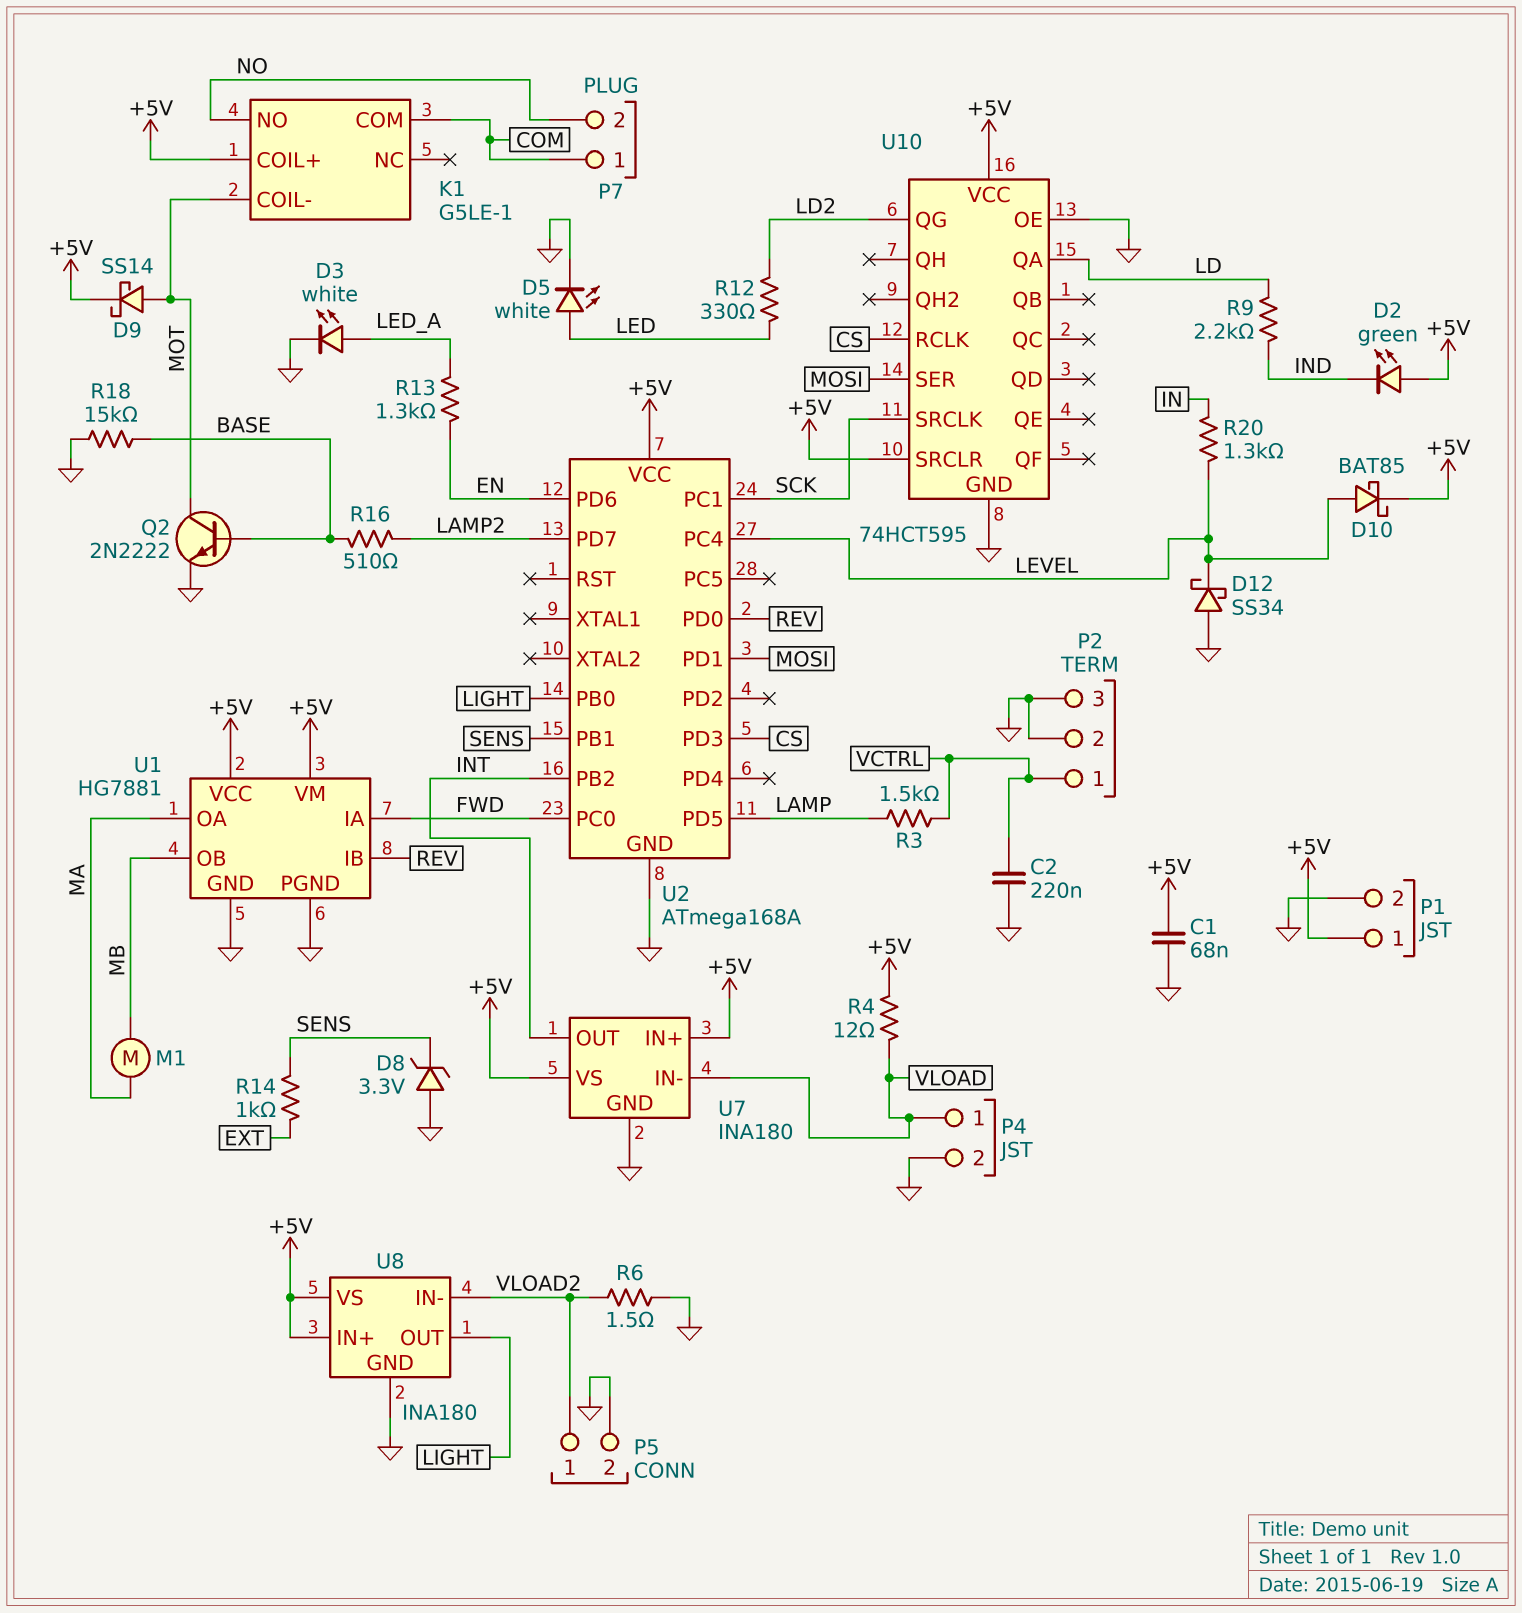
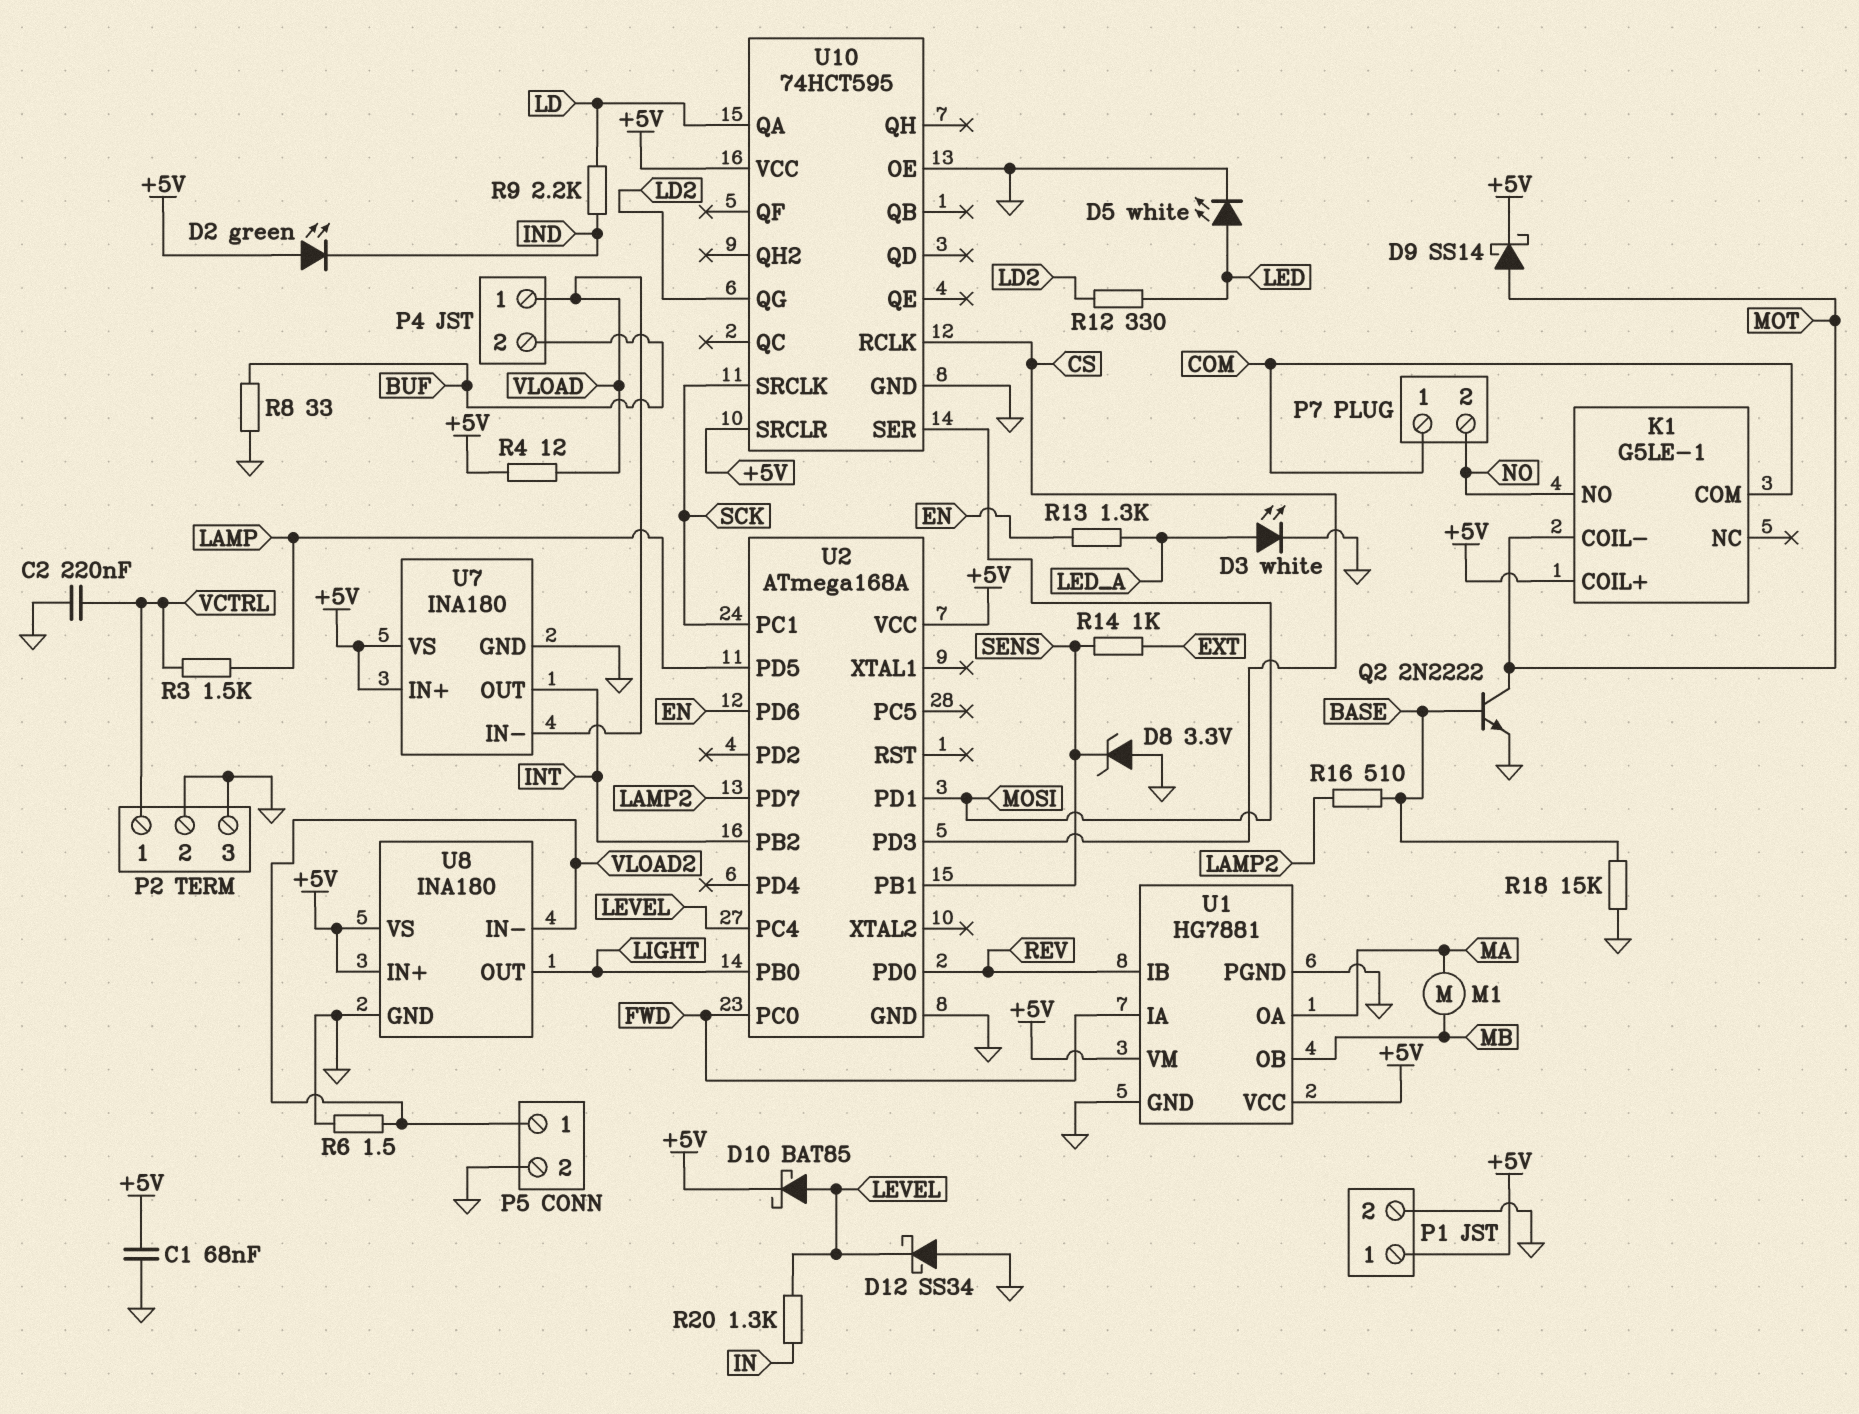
P4 pin 2: GND -> BUF
R8: none -> 33 (BUF, GND)

